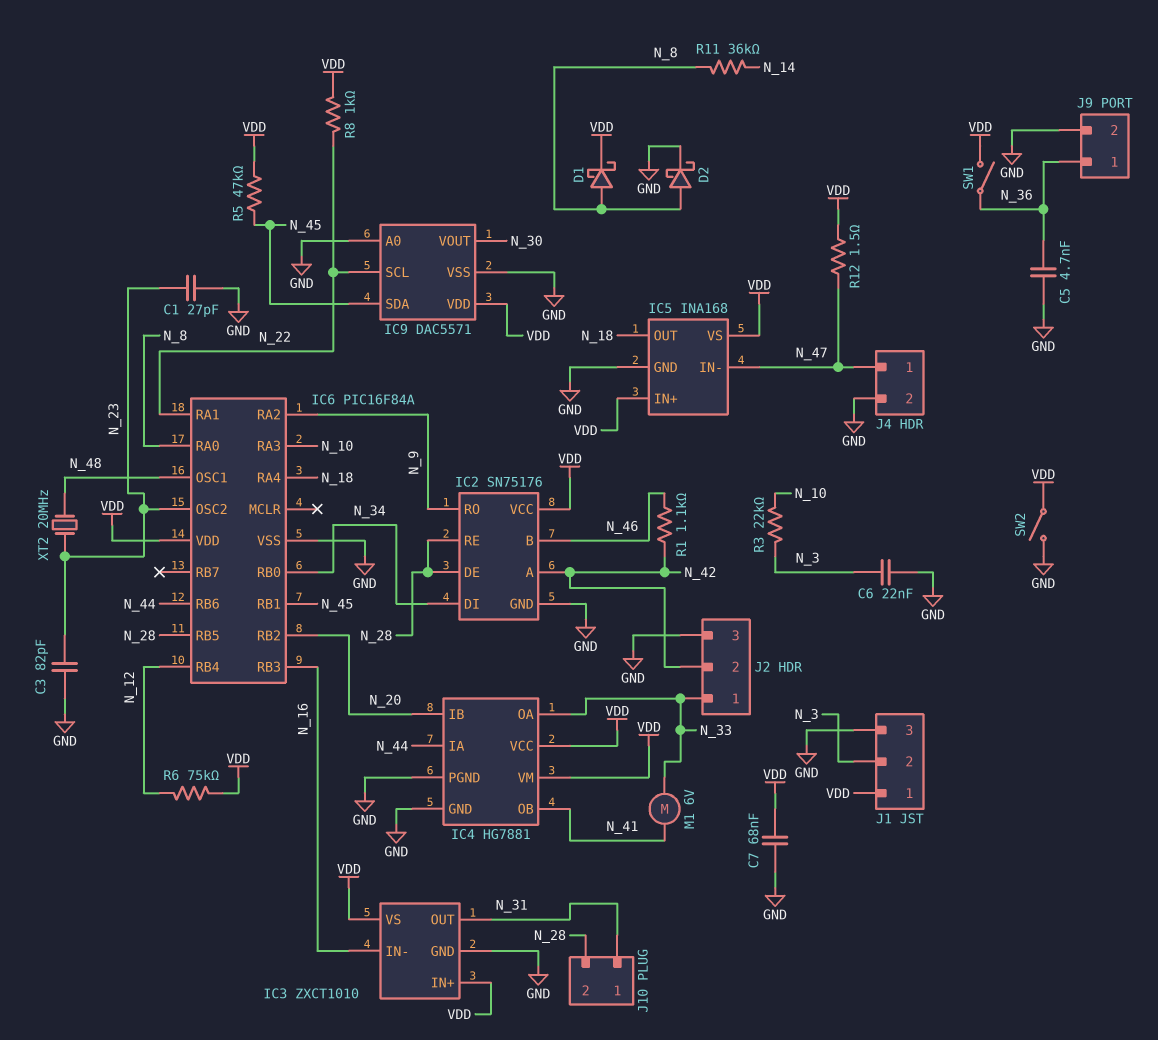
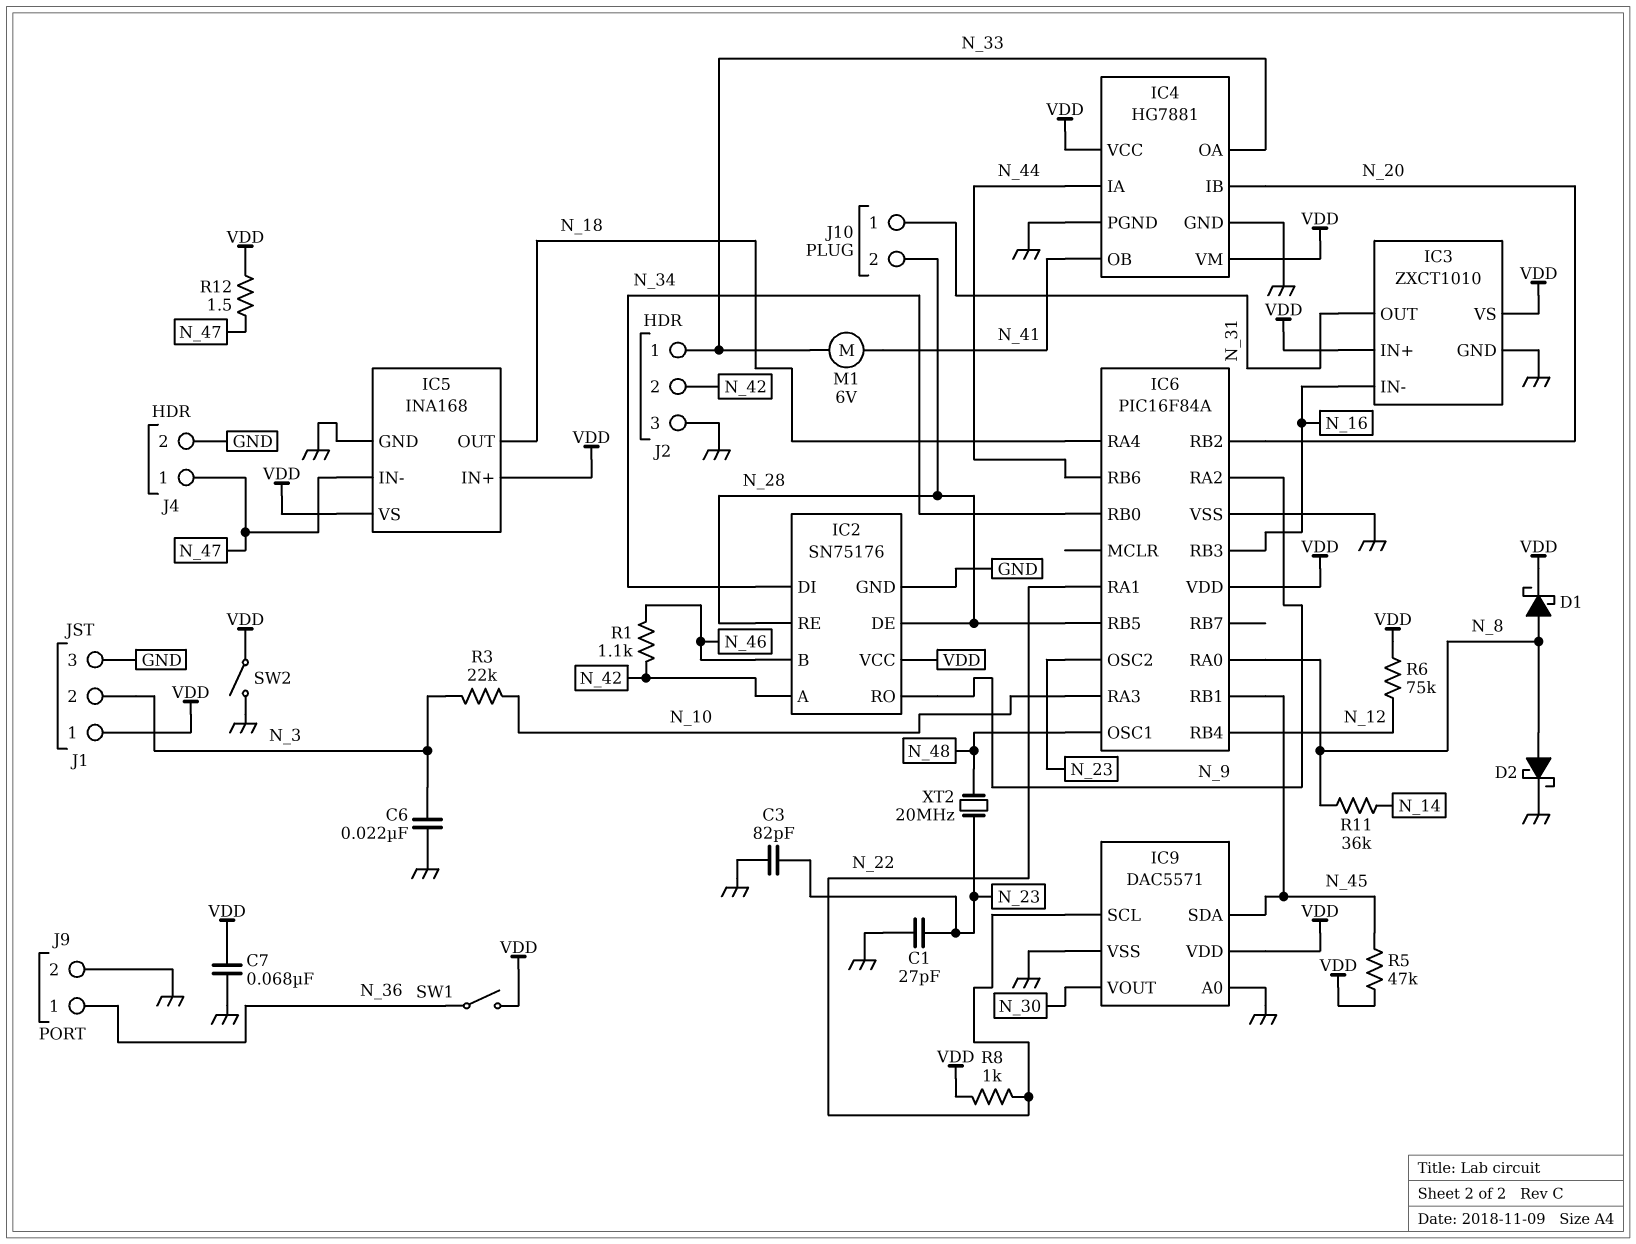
C5: 4.7nF (GND, N_36) -> none

